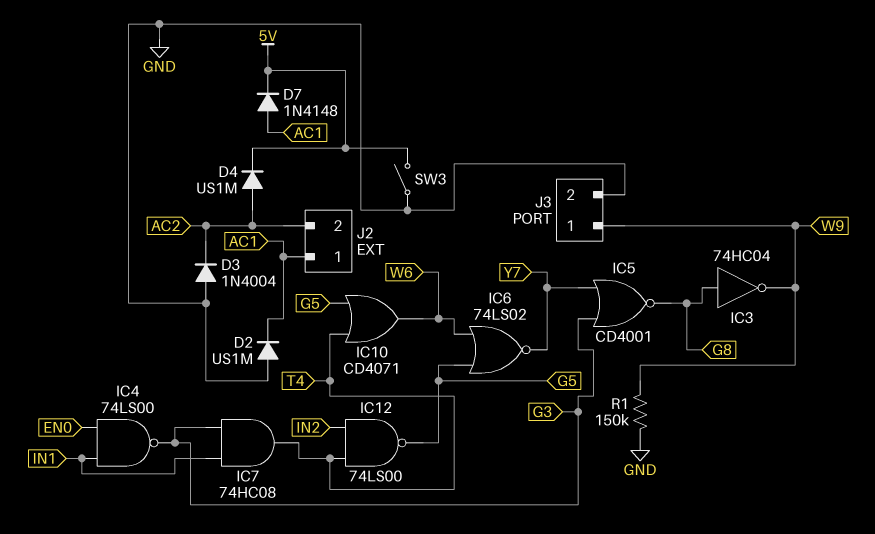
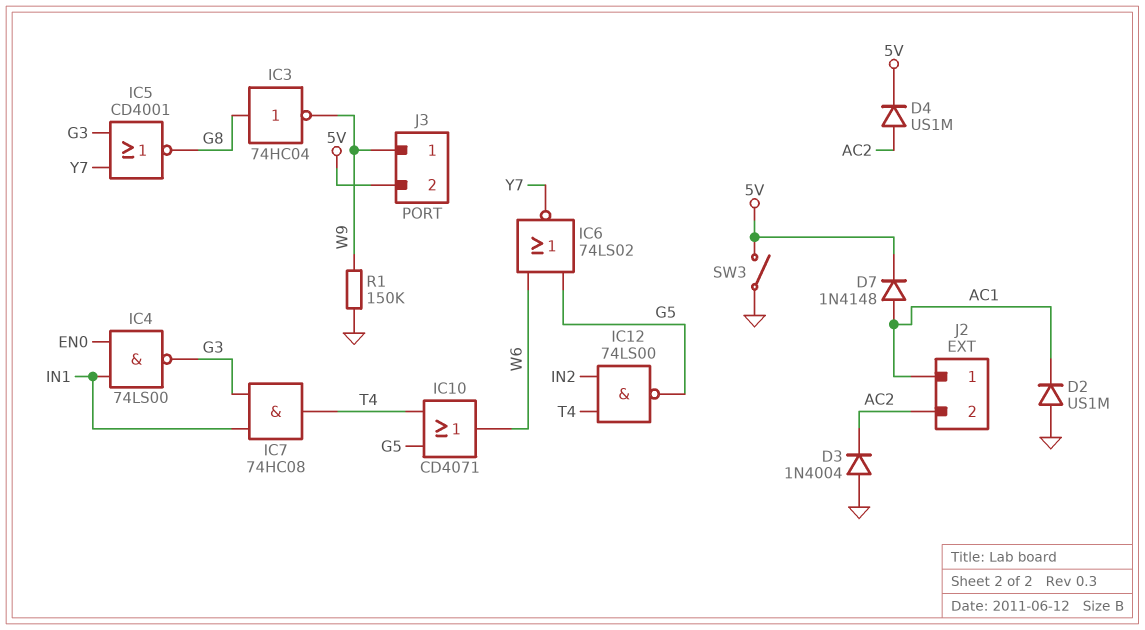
J3 pin 2: GND -> 5V

